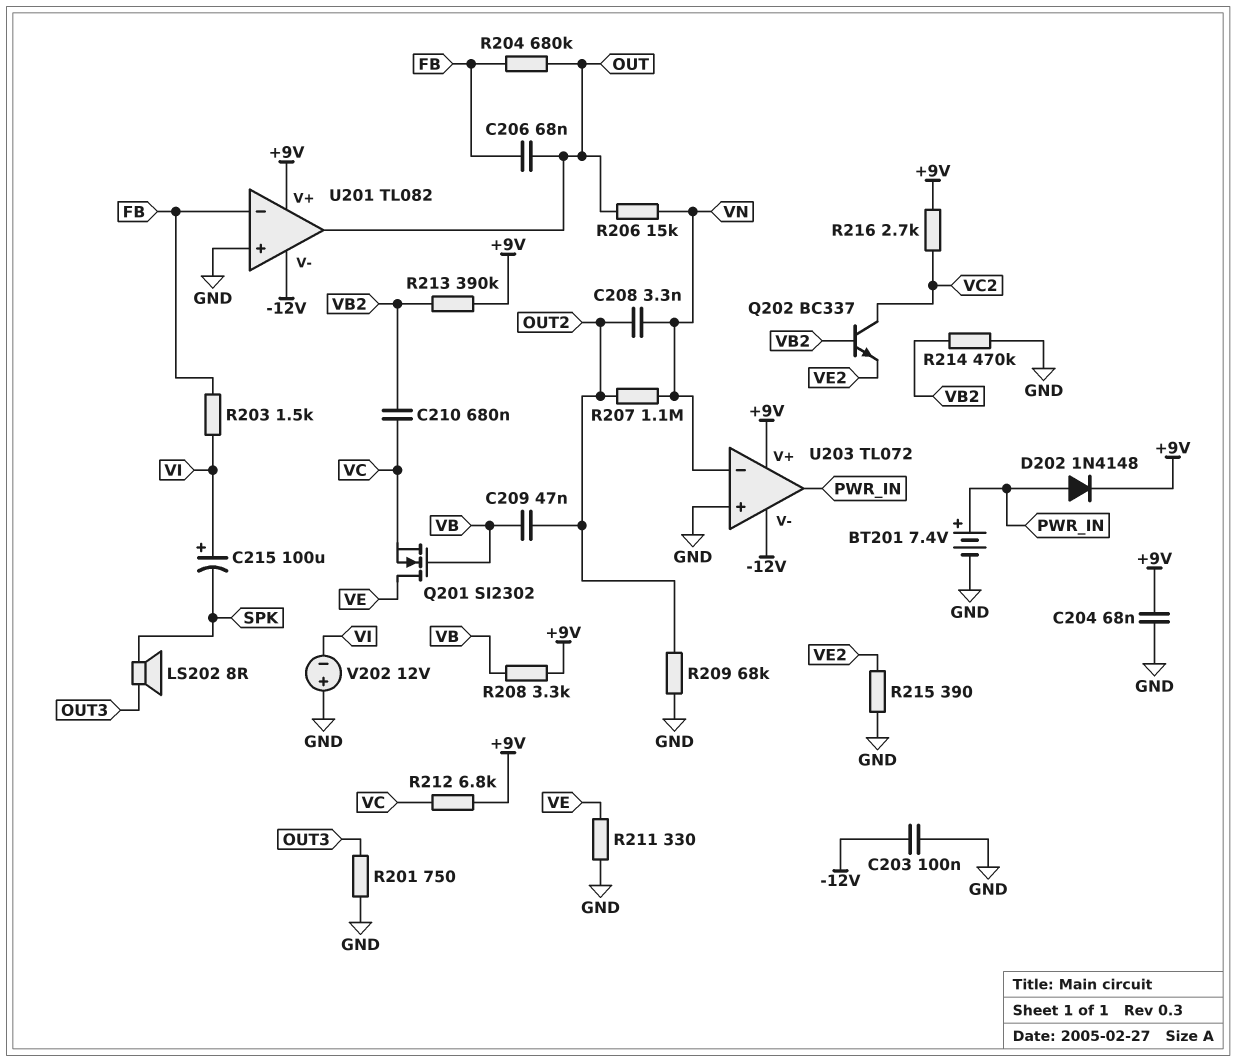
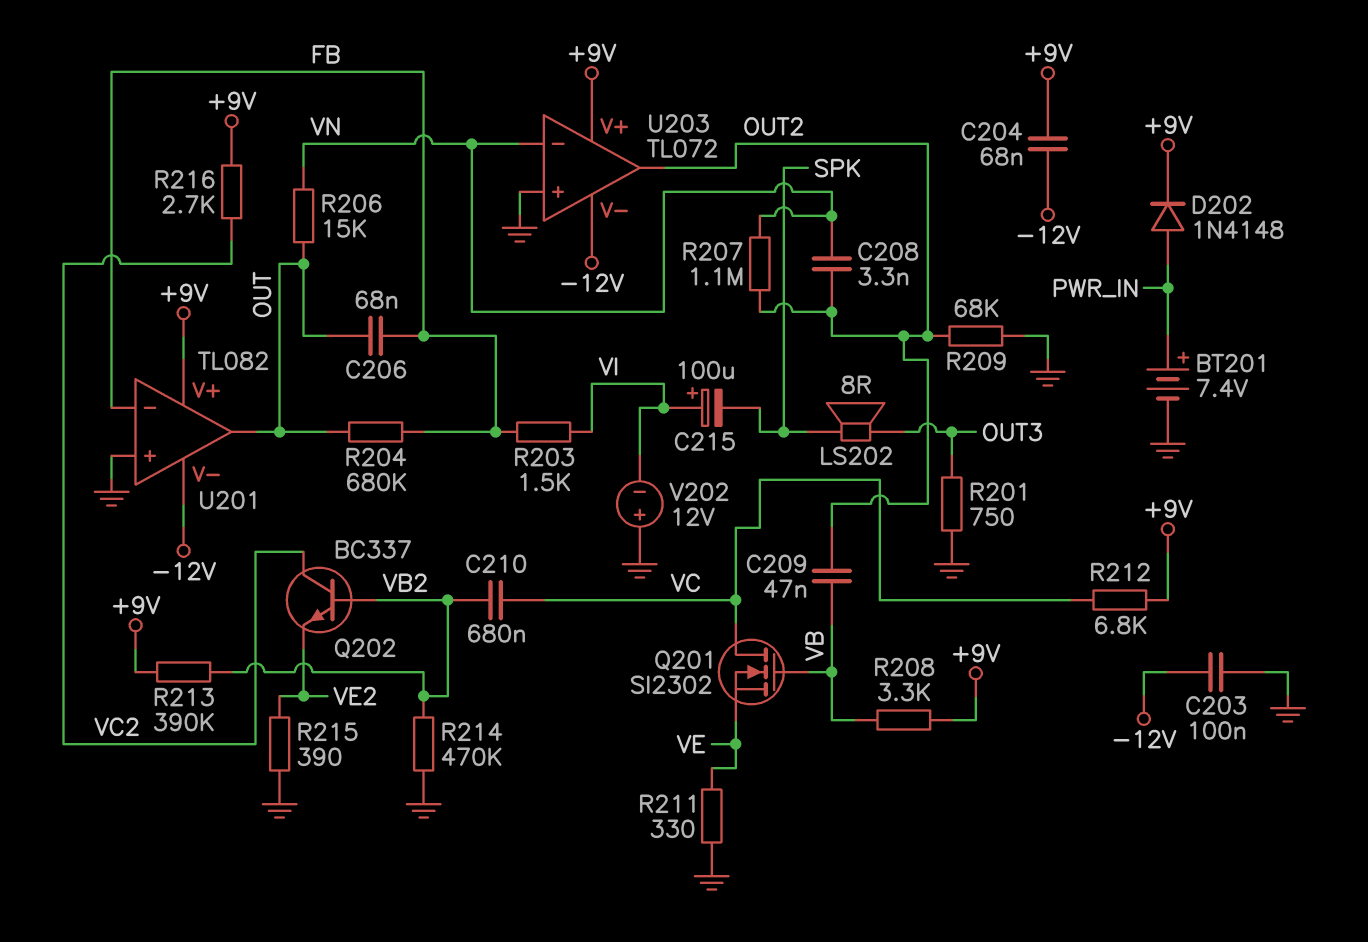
C204: 68nF (+9V, GND) -> 68nF (+9V, -12V)
Q201: NMOS SI2302 (G VB, D VE, S VC) -> NMOS SI2302 (G VB, D VC, S VE)
U203 pin out: PWR_IN -> OUT2

